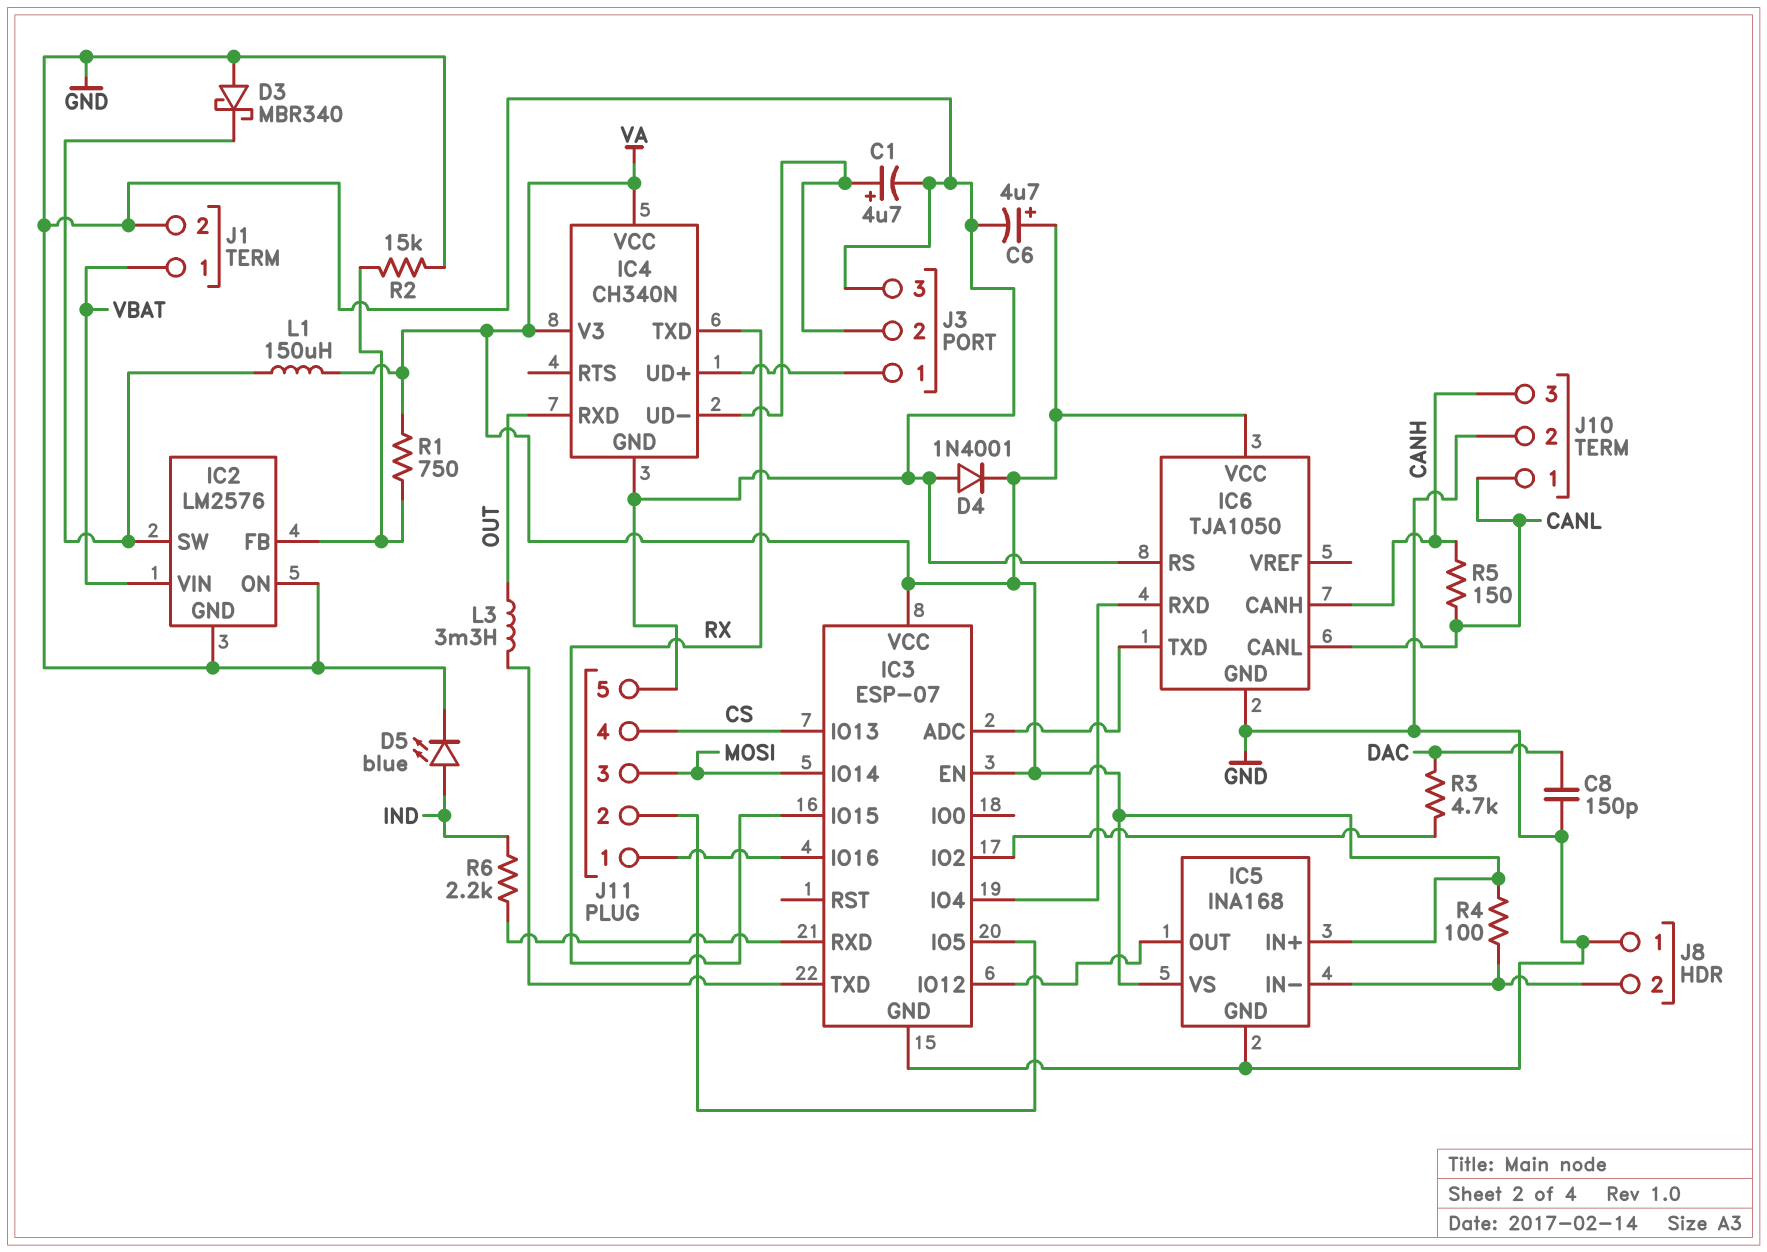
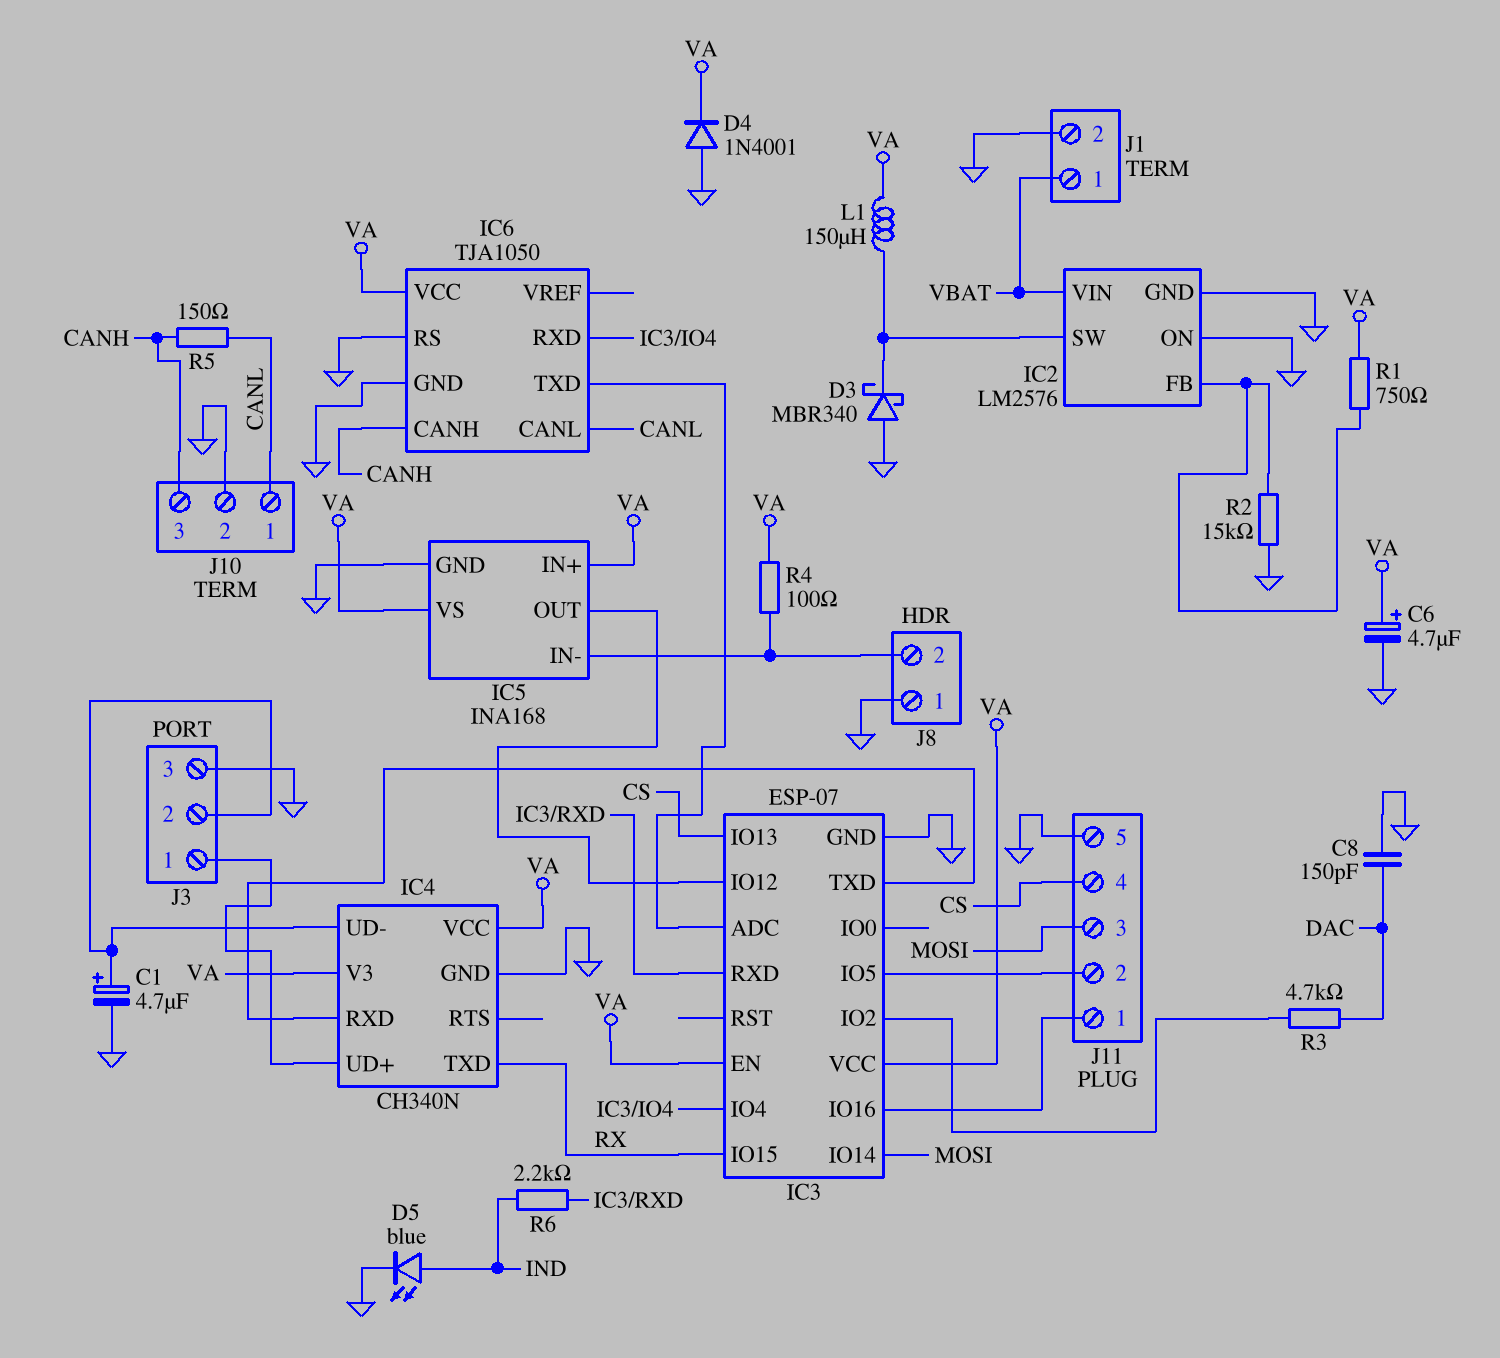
IC4 pin RXD: OUT -> IC3/TXD
L3: 3.3mH (IC3/TXD, OUT) -> none

